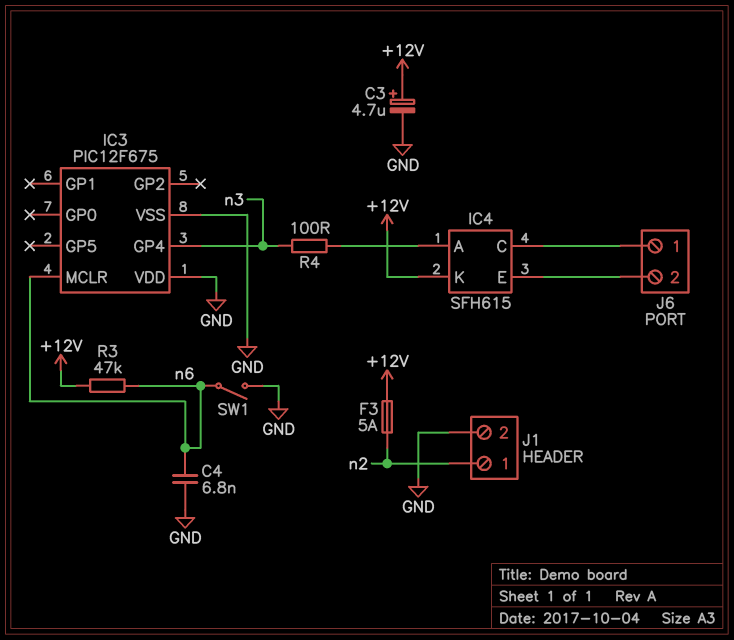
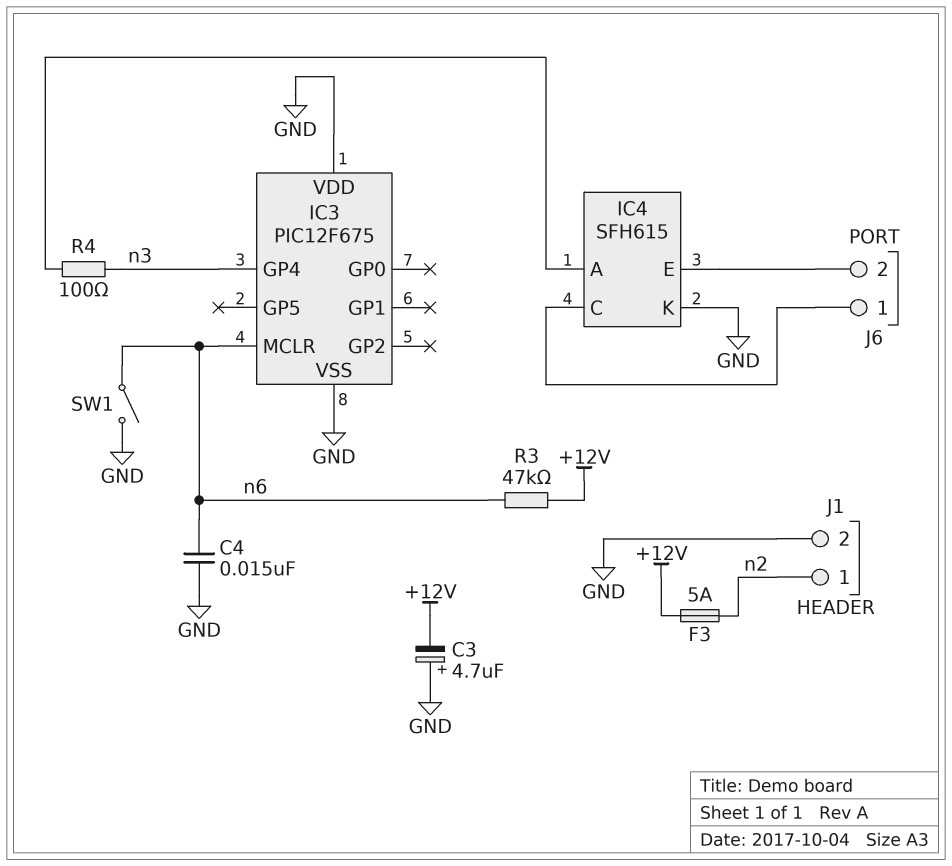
C3: 4.7uF (plus +12V, minus GND) -> 4.7uF (plus GND, minus +12V)
C4: 6.8nF (GND, n6) -> 15nF (GND, n6)
IC4 pin K: +12V -> GND

